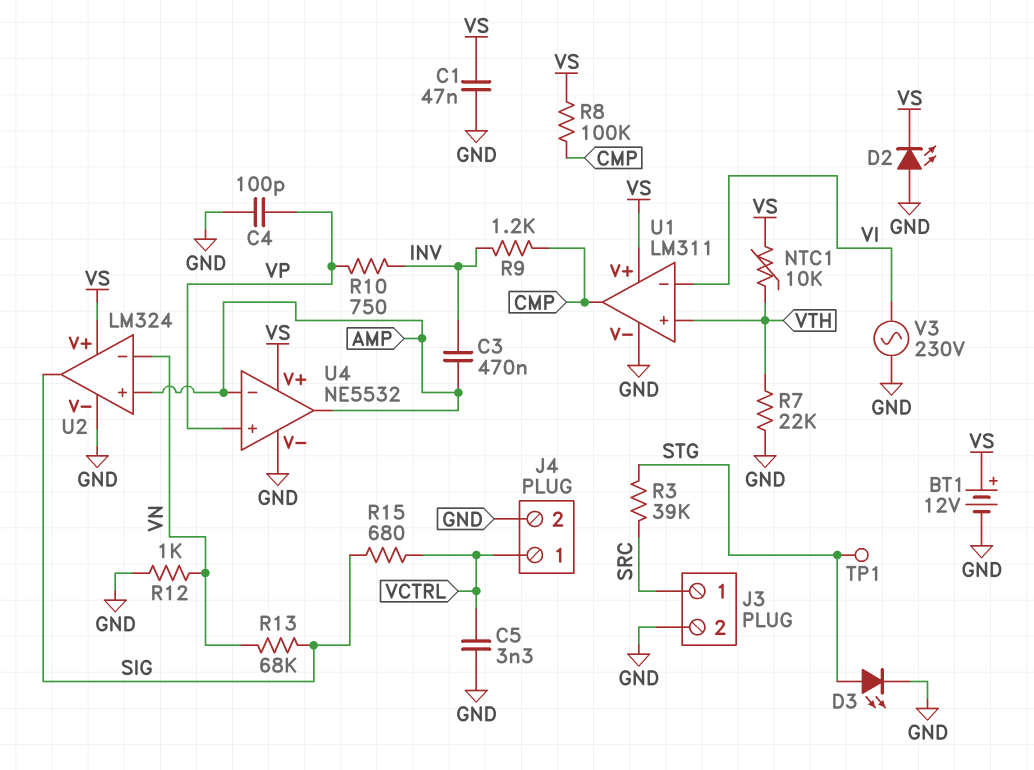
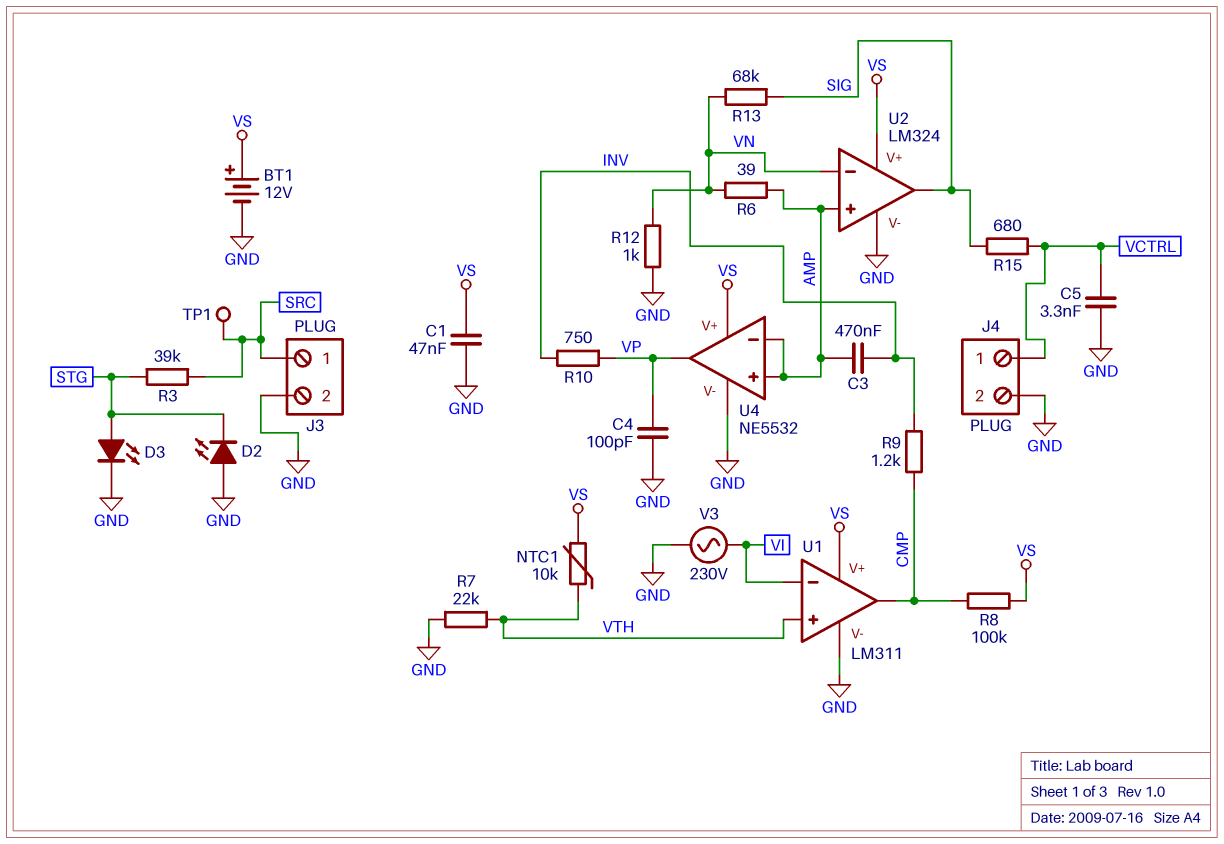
D2: LED (A GND, K VS) -> LED (A GND, K STG)
R6: none -> 39 (AMP, VN)
TP1: test point (STG) -> test point (SRC)
U4 pin in+: VP -> AMP
U4 pin out: AMP -> VP

